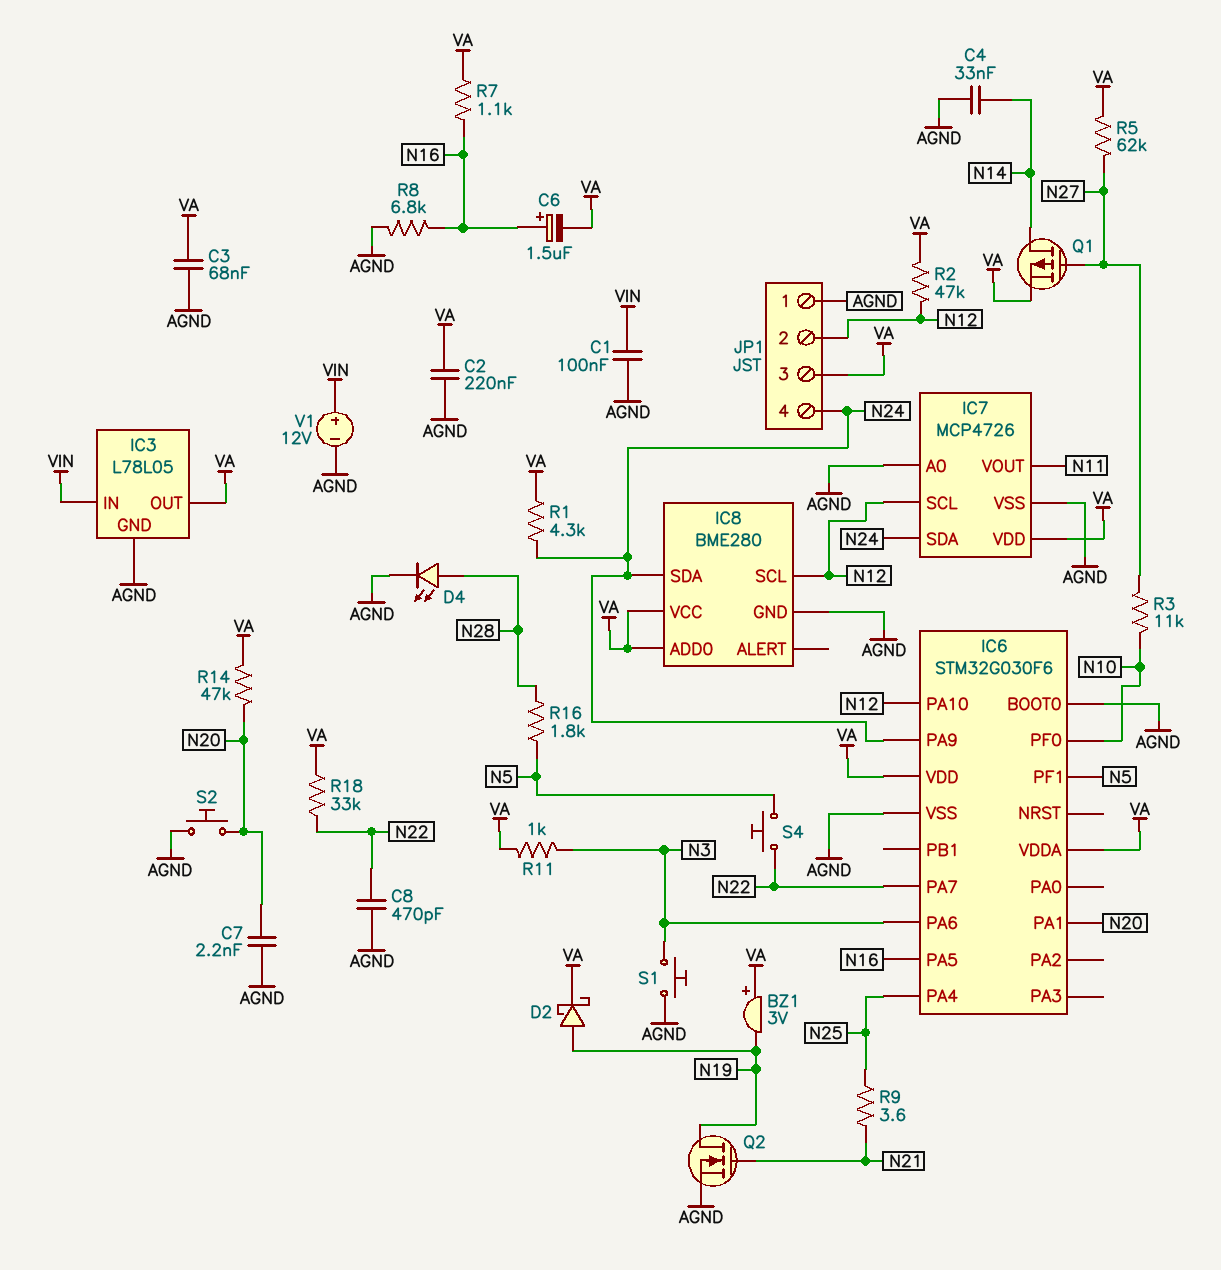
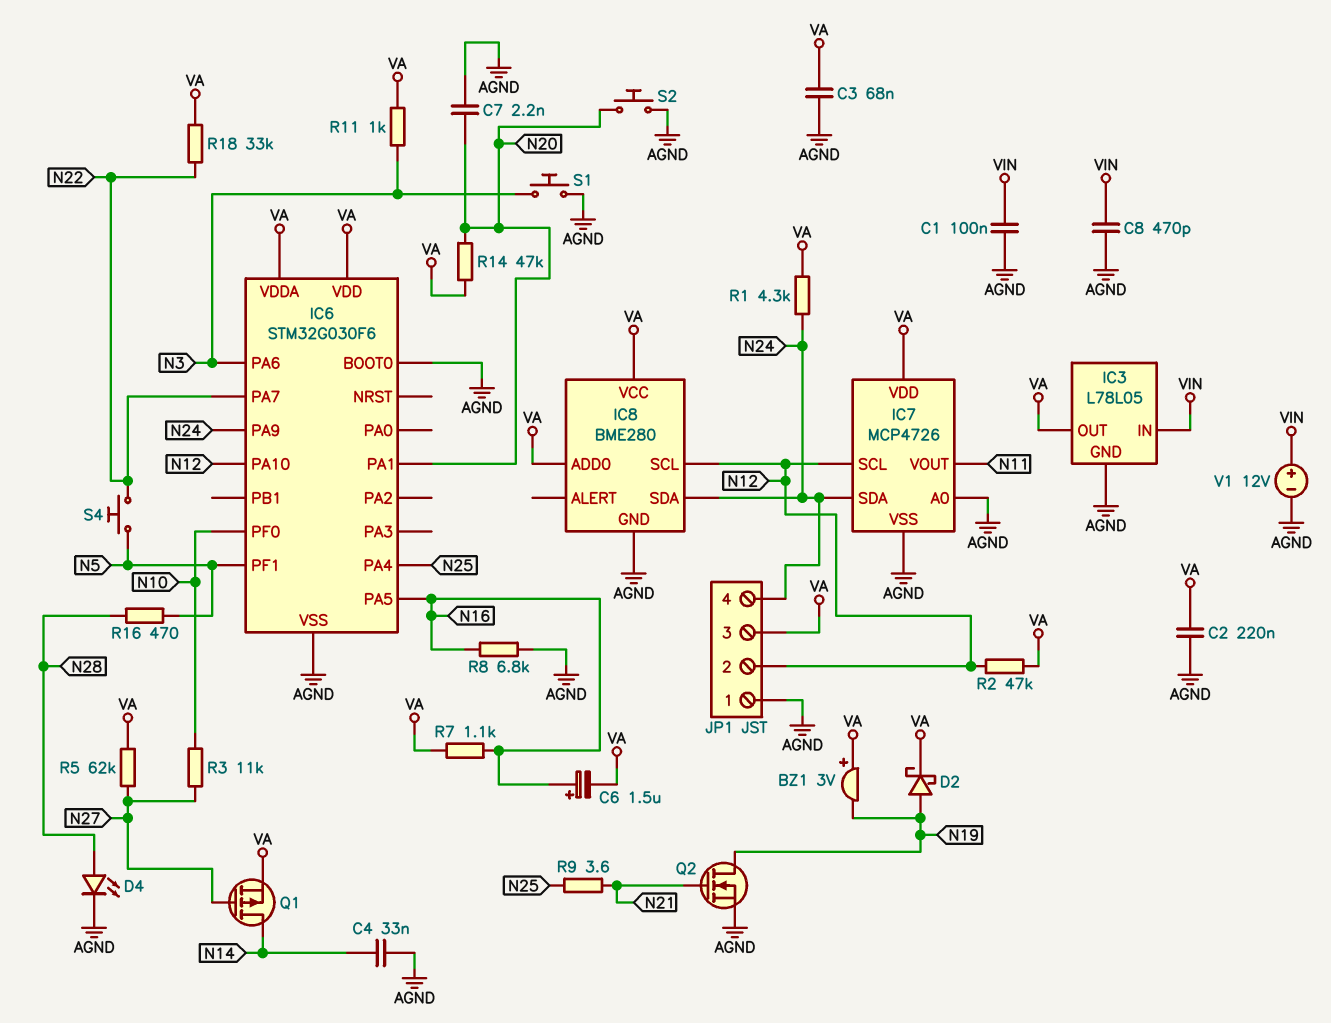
C8: 470pF (AGND, N22) -> 470pF (AGND, VIN)
R16: 1.8k (N5, N28) -> 470 (N5, N28)

